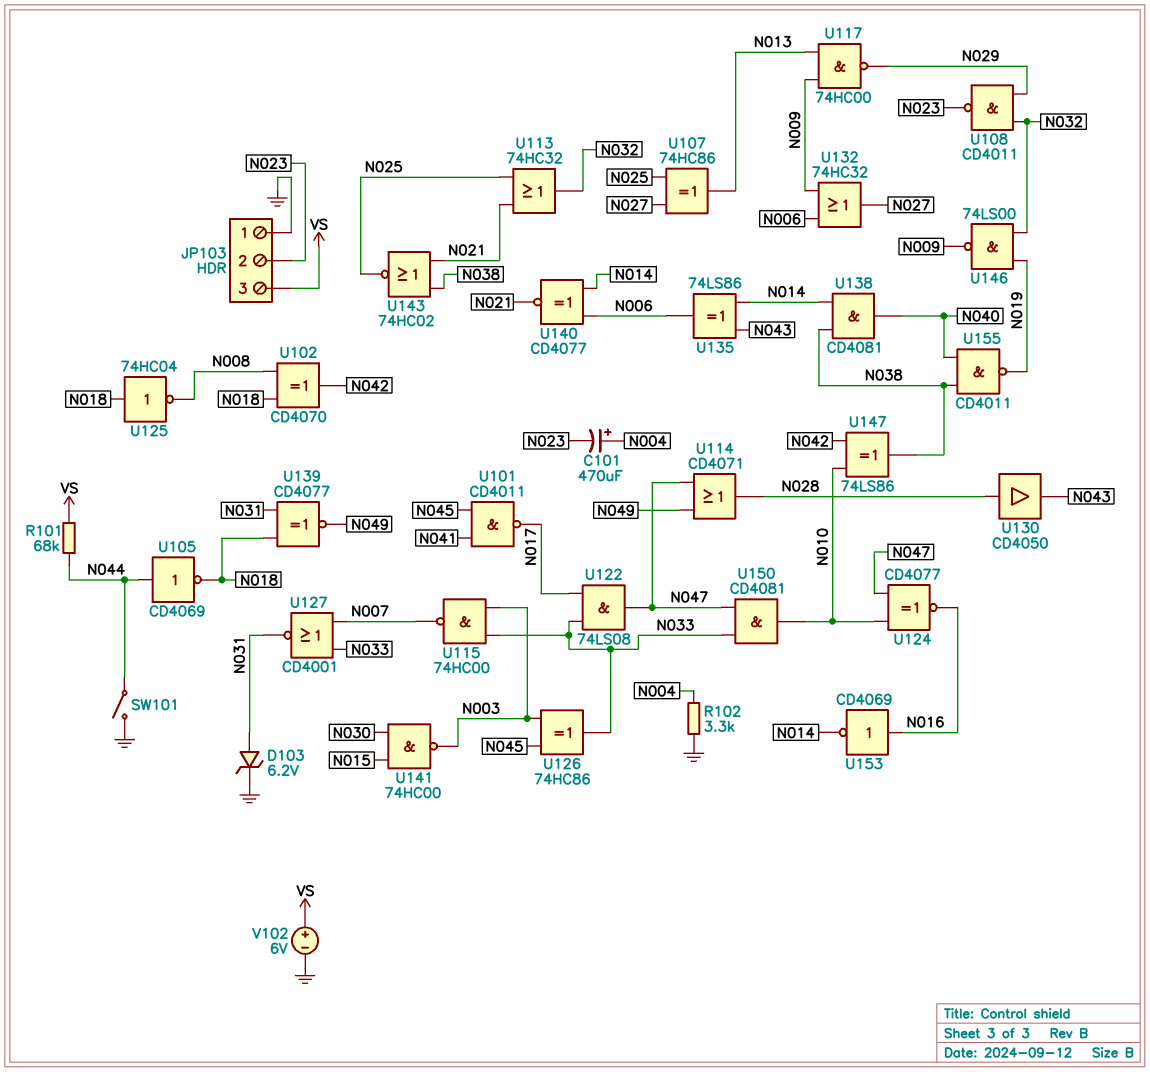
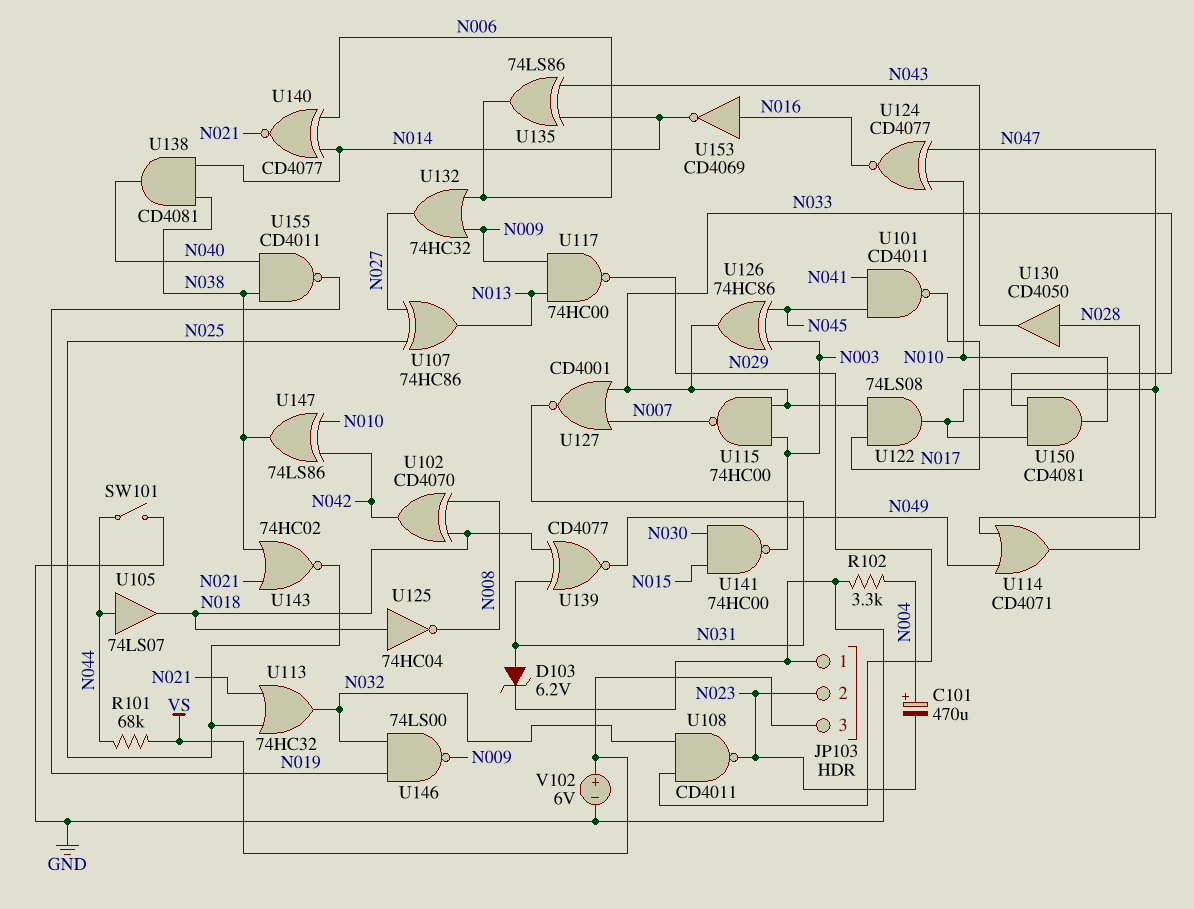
U105: NOT CD4069 (in N044, out N018) -> buffer 74LS07 (in N044, out N018)

